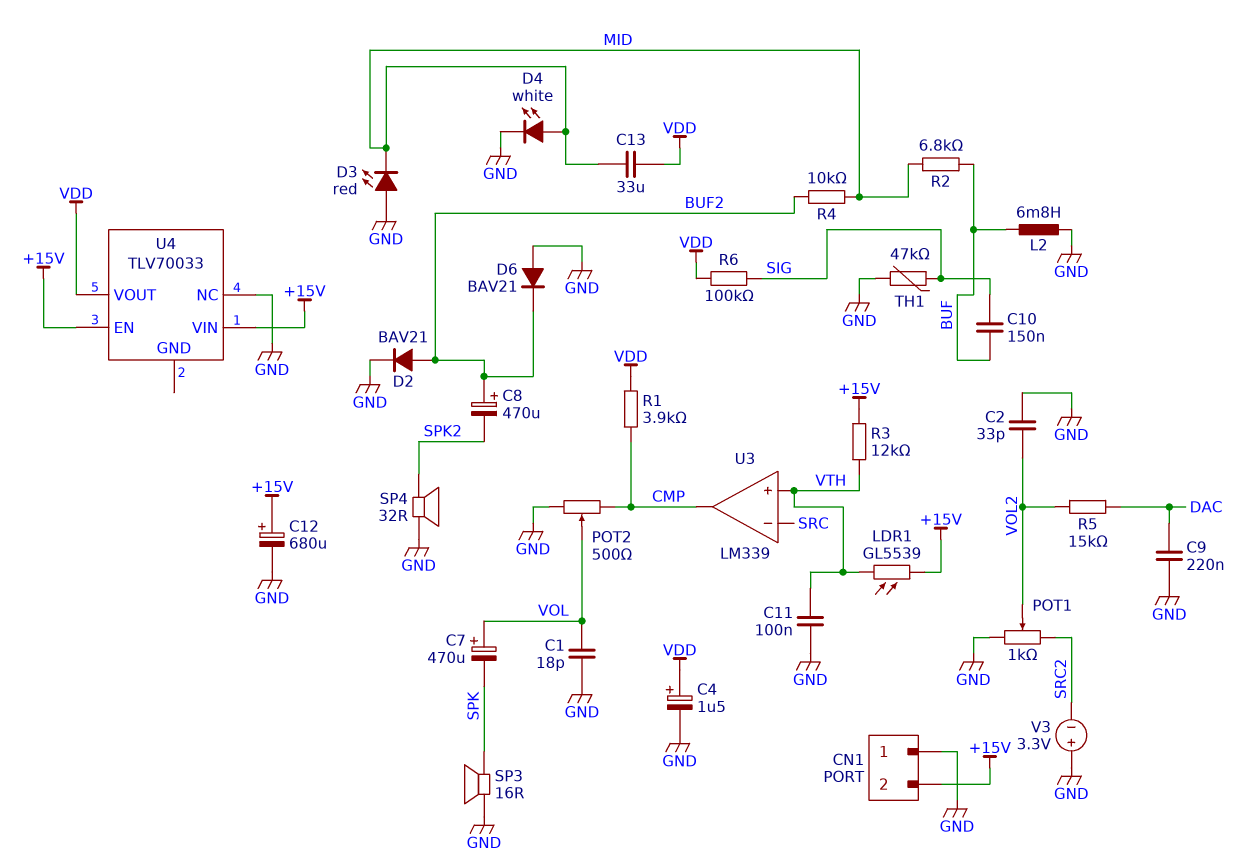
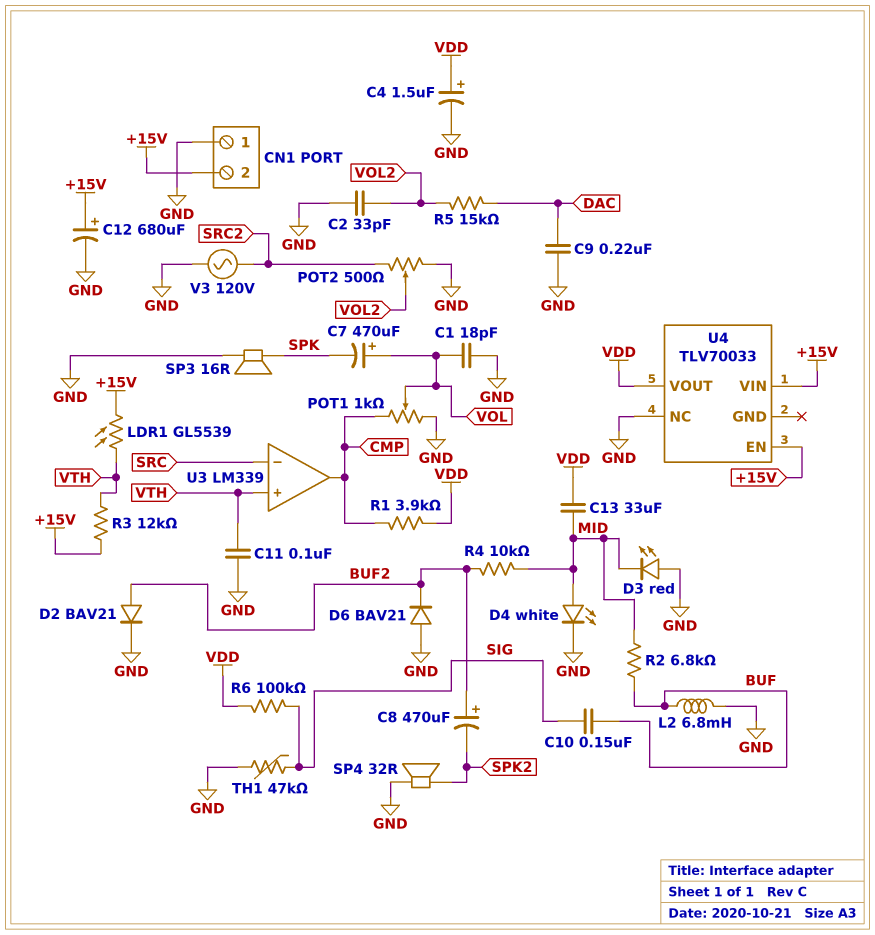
POT1: 1k (GND, SRC2, wiper VOL2) -> 1k (CMP, GND, wiper VOL)
POT2: 500 (CMP, GND, wiper VOL) -> 500 (GND, SRC2, wiper VOL2)
V3: 3.3V (plus GND, minus SRC2) -> AC 120V (GND, SRC2)

